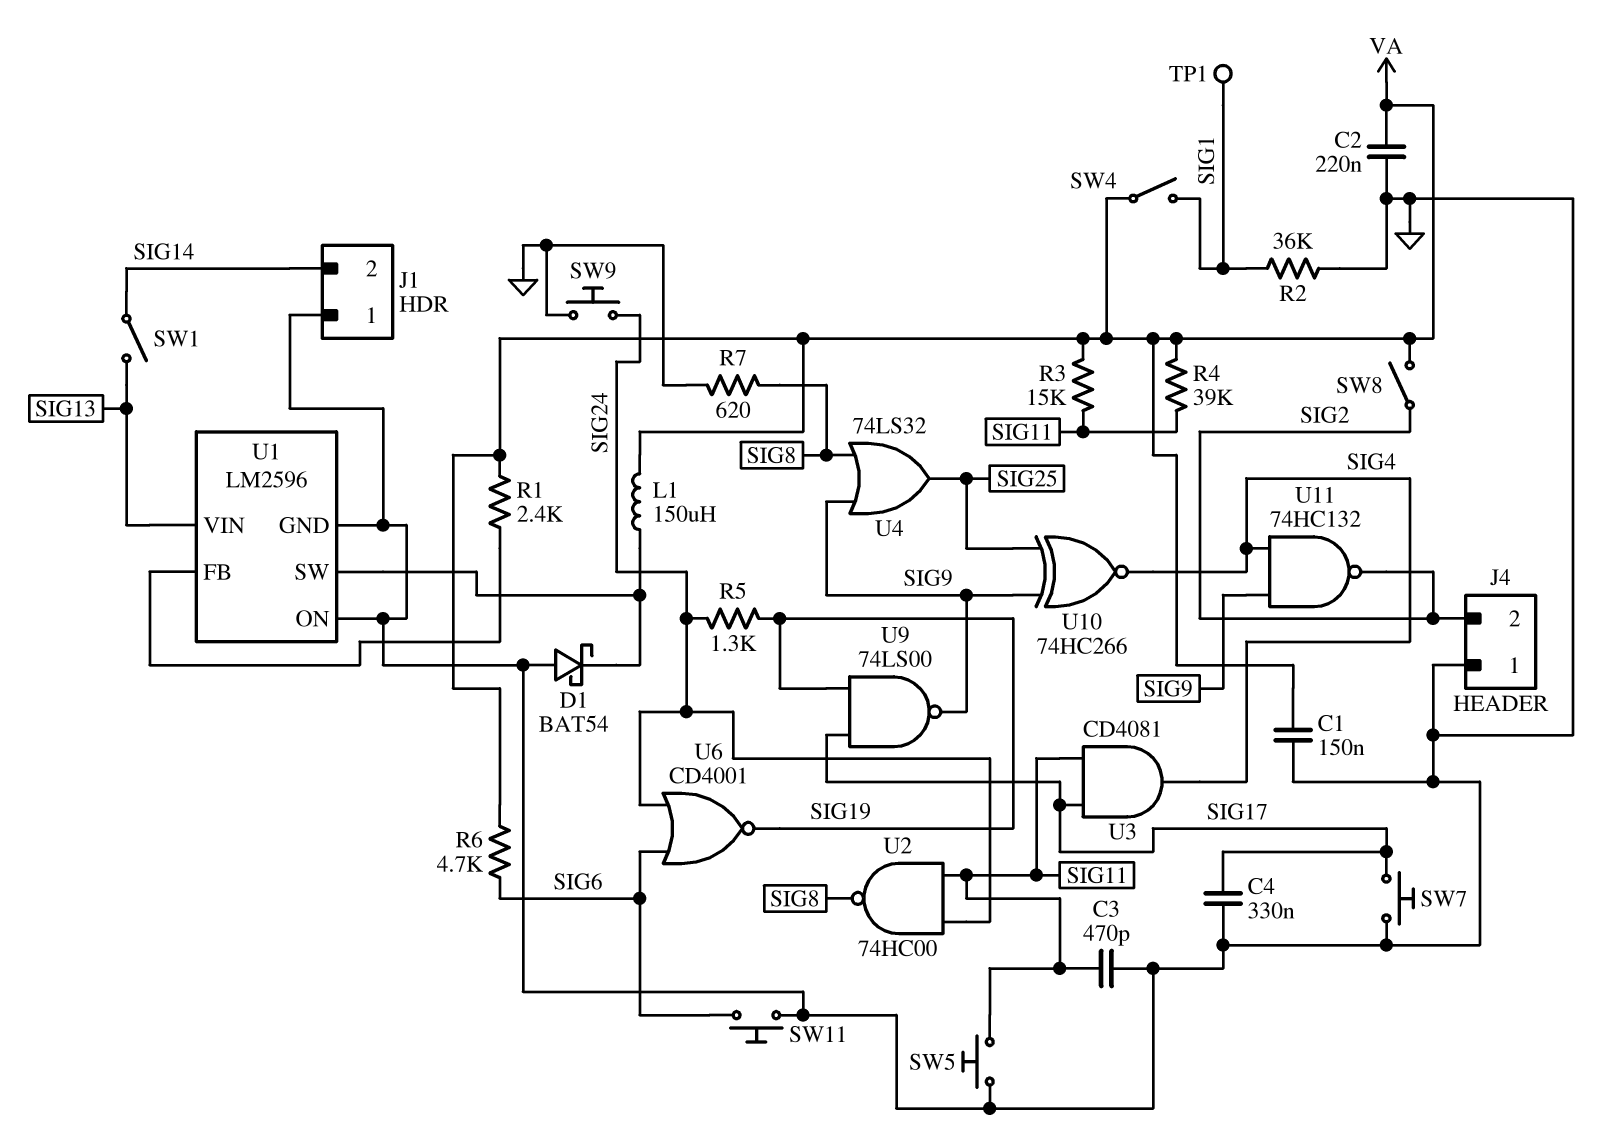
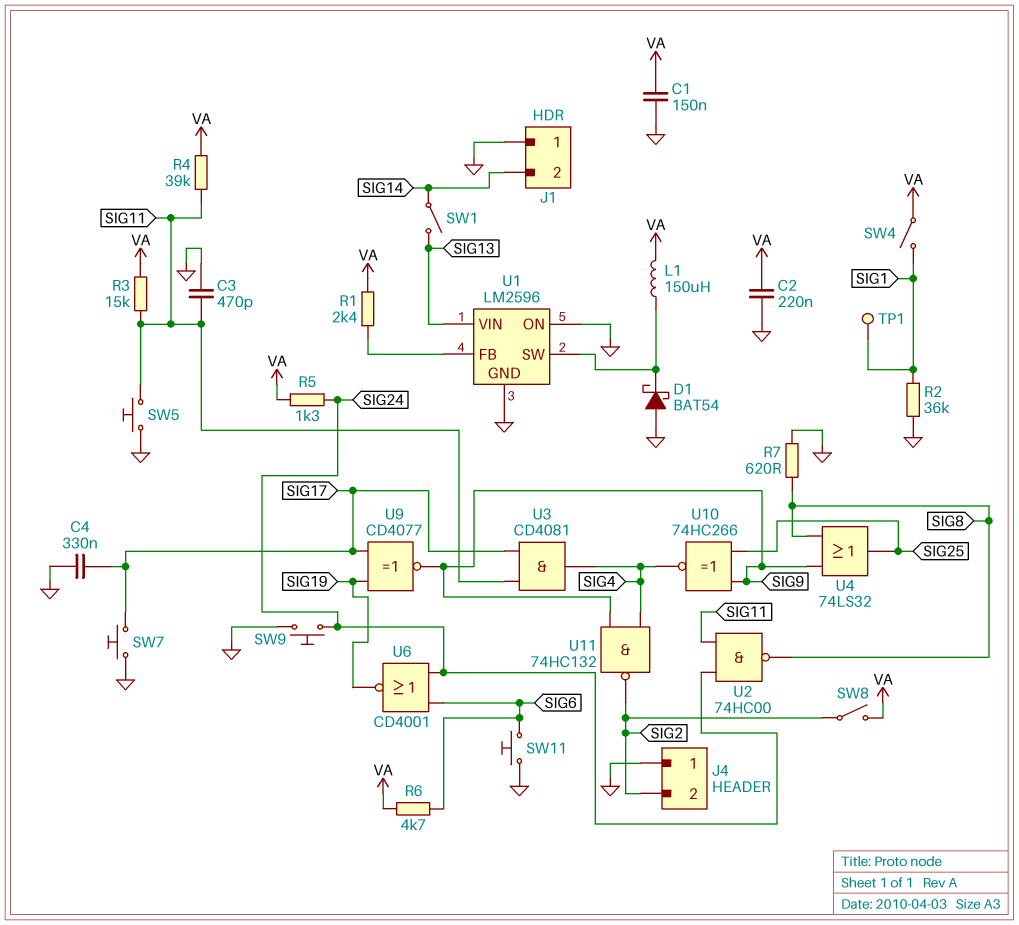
R5: 1.3k (SIG19, SIG24) -> 1.3k (SIG24, VA)
U9: NAND 74LS00 (in SIG17, in SIG19, out SIG9) -> XNOR CD4077 (in SIG17, in SIG19, out SIG9)

